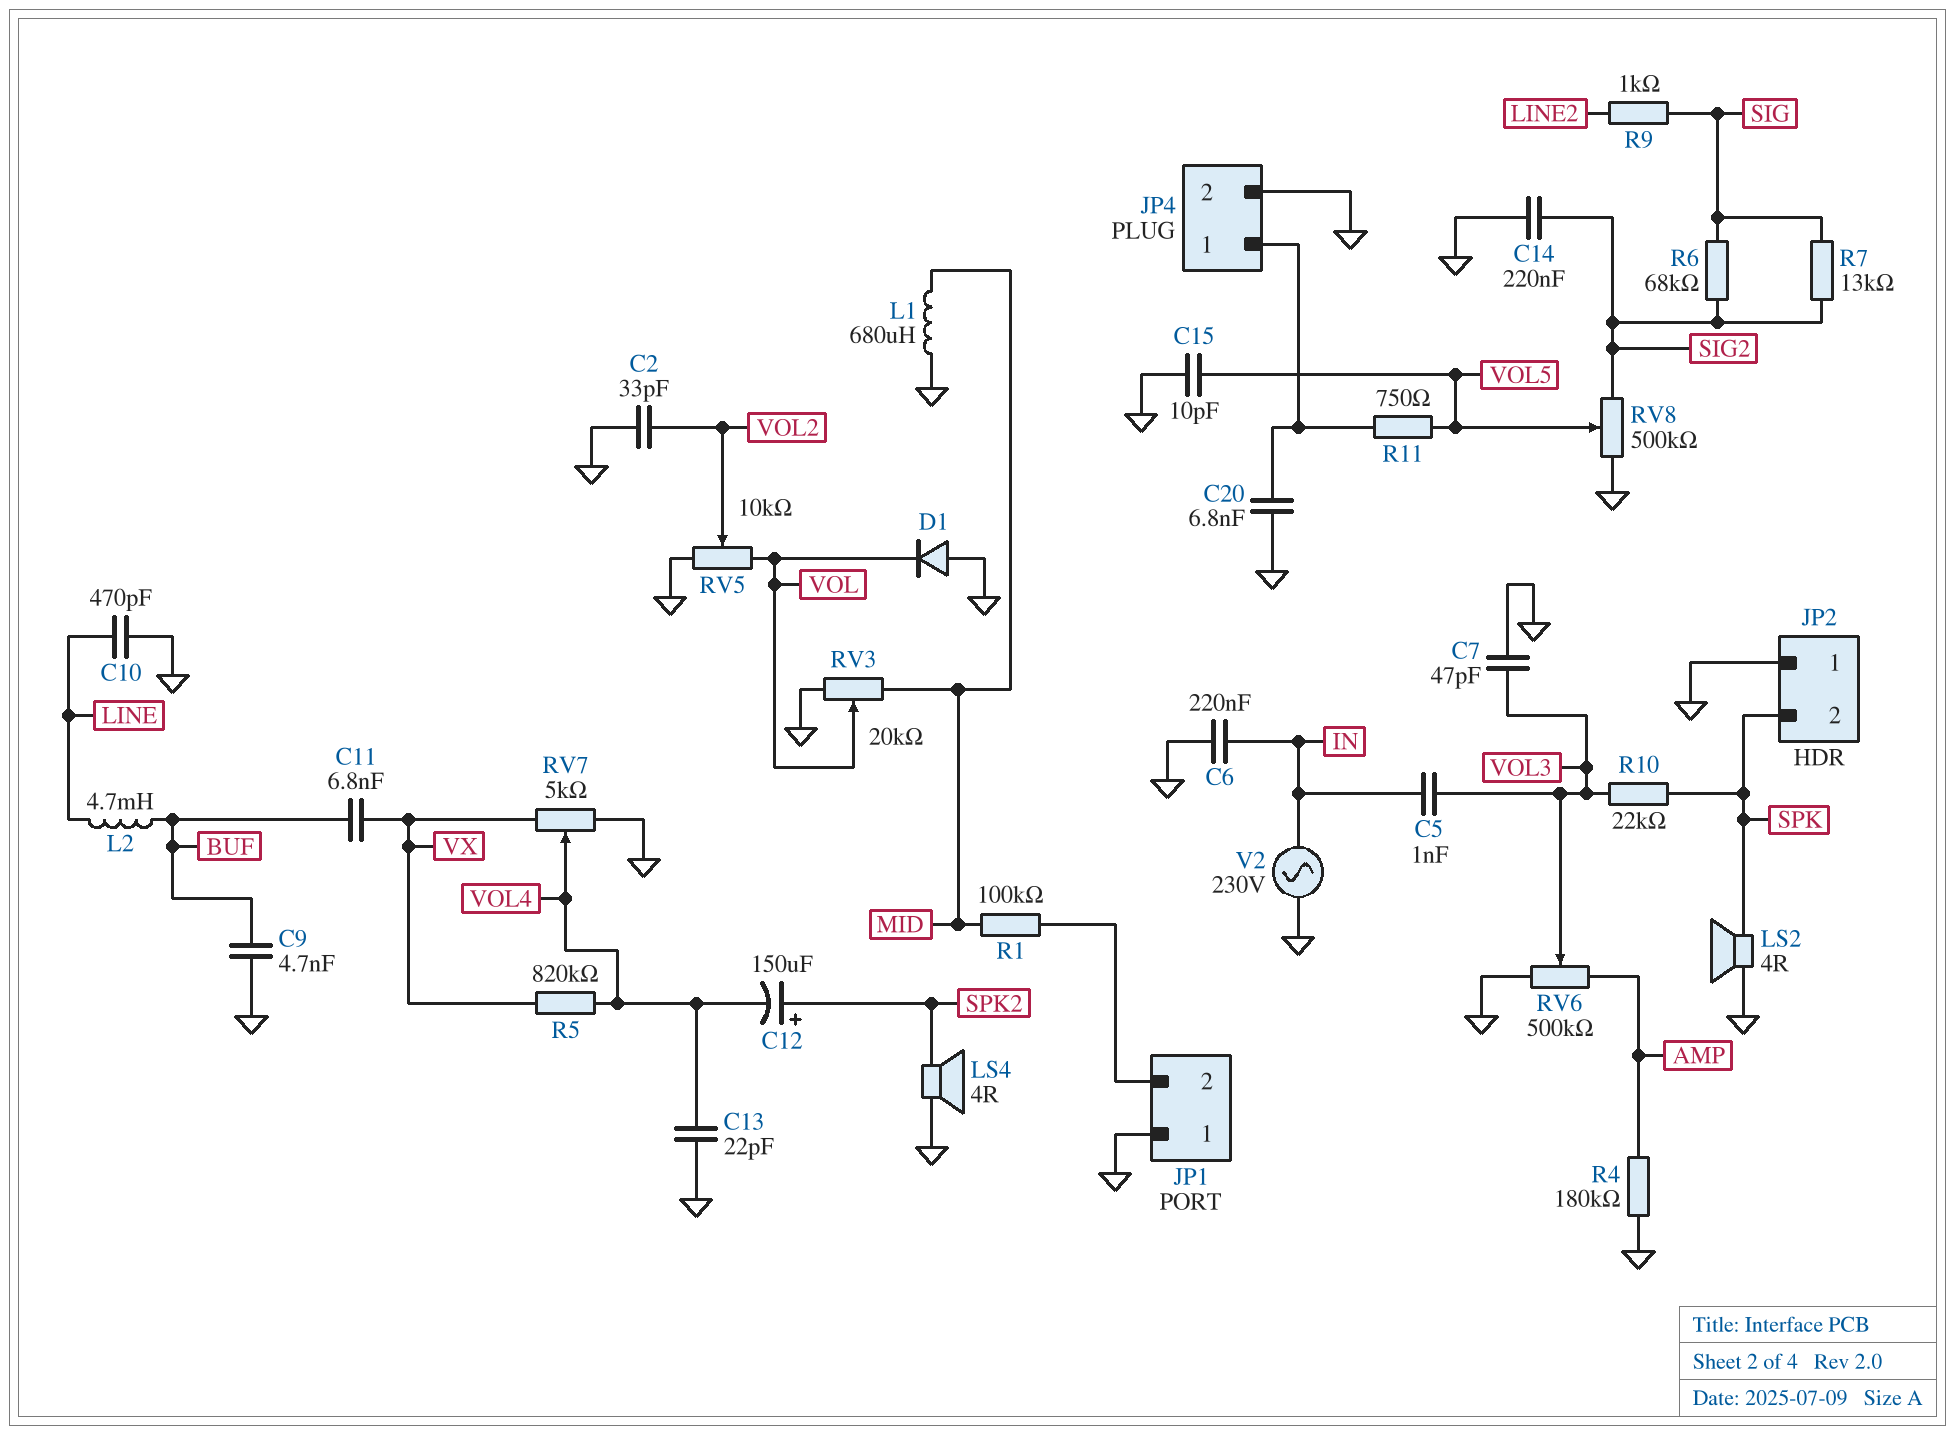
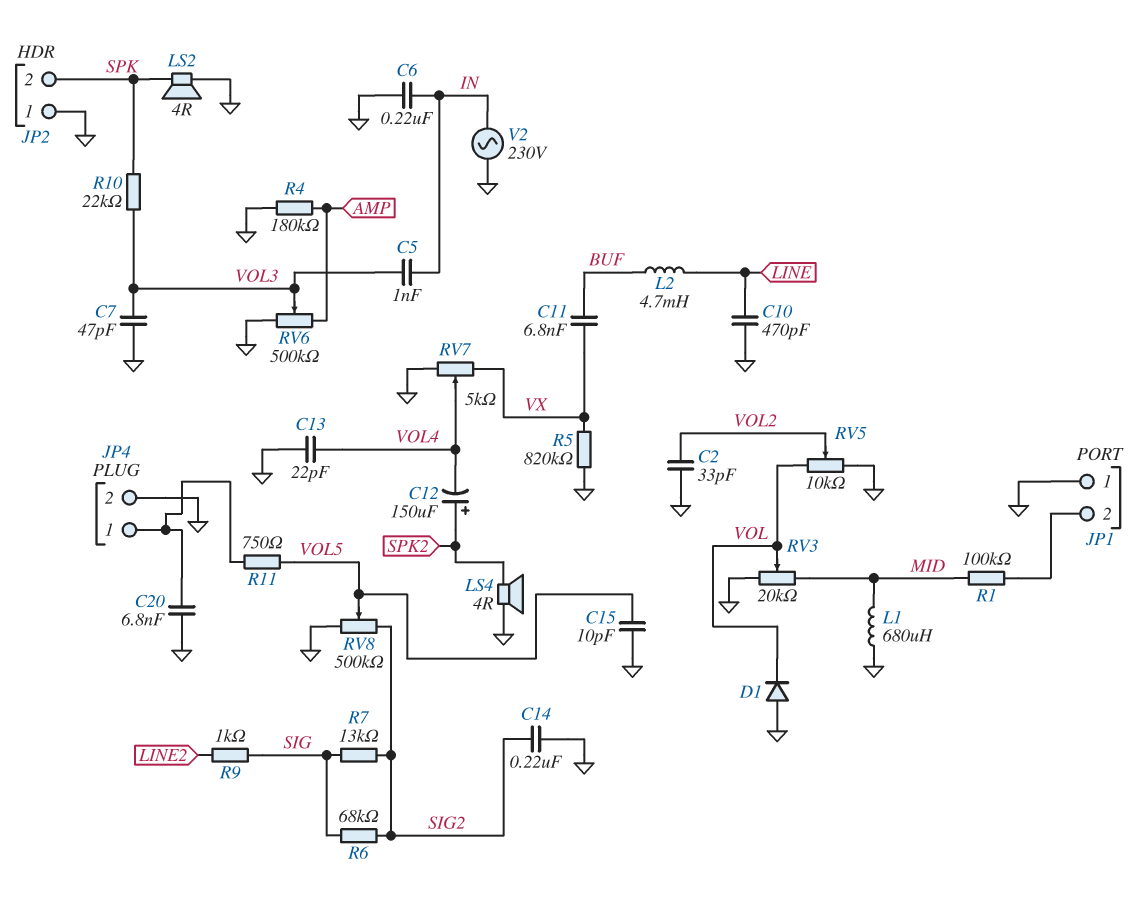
C9: 4.7nF (BUF, GND) -> none
R5: 820k (VOL4, VX) -> 820k (GND, VX)

